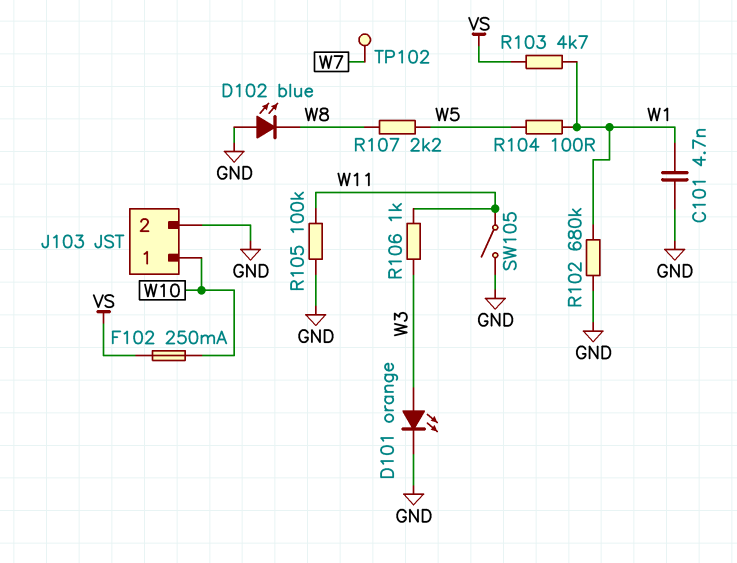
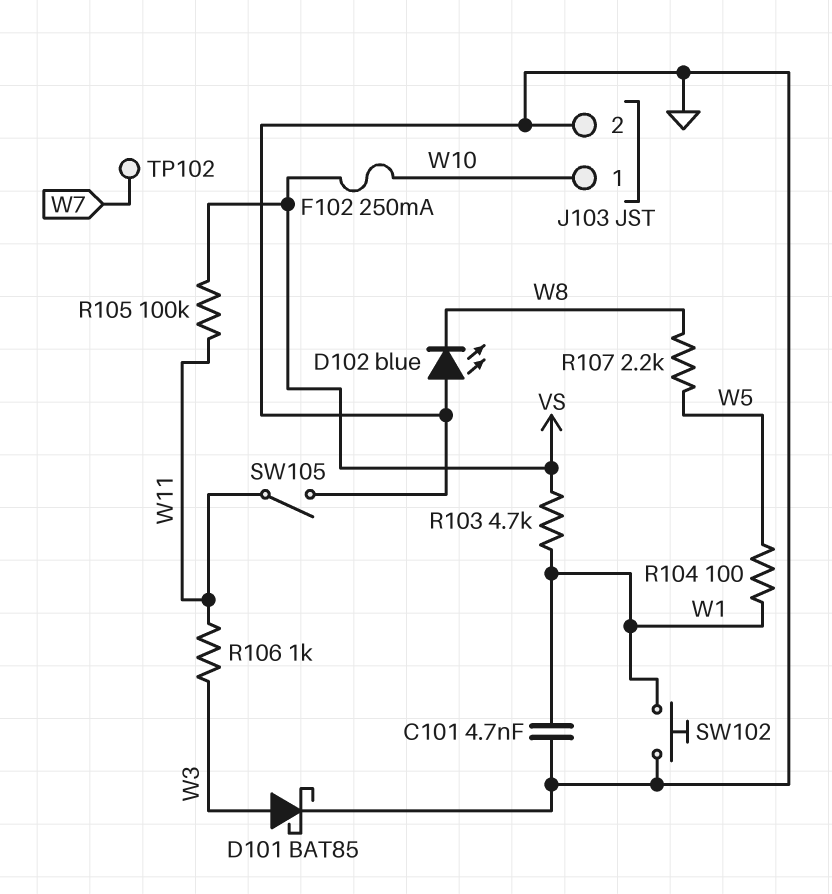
D101: LED orange (A W3, K GND) -> schottky BAT85 (A W3, K GND)
R102: 680k (GND, W1) -> none
R105: 100k (GND, W11) -> 100k (VS, W11)
SW102: none -> button (GND, W1)

